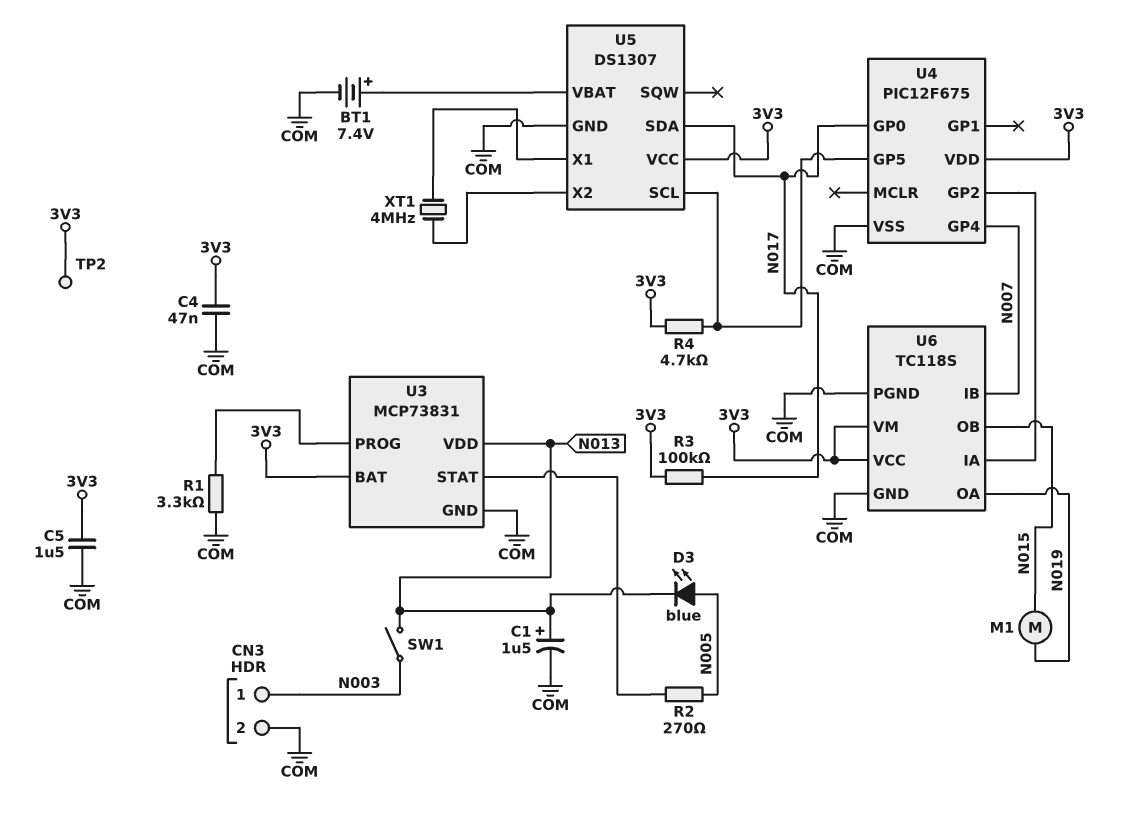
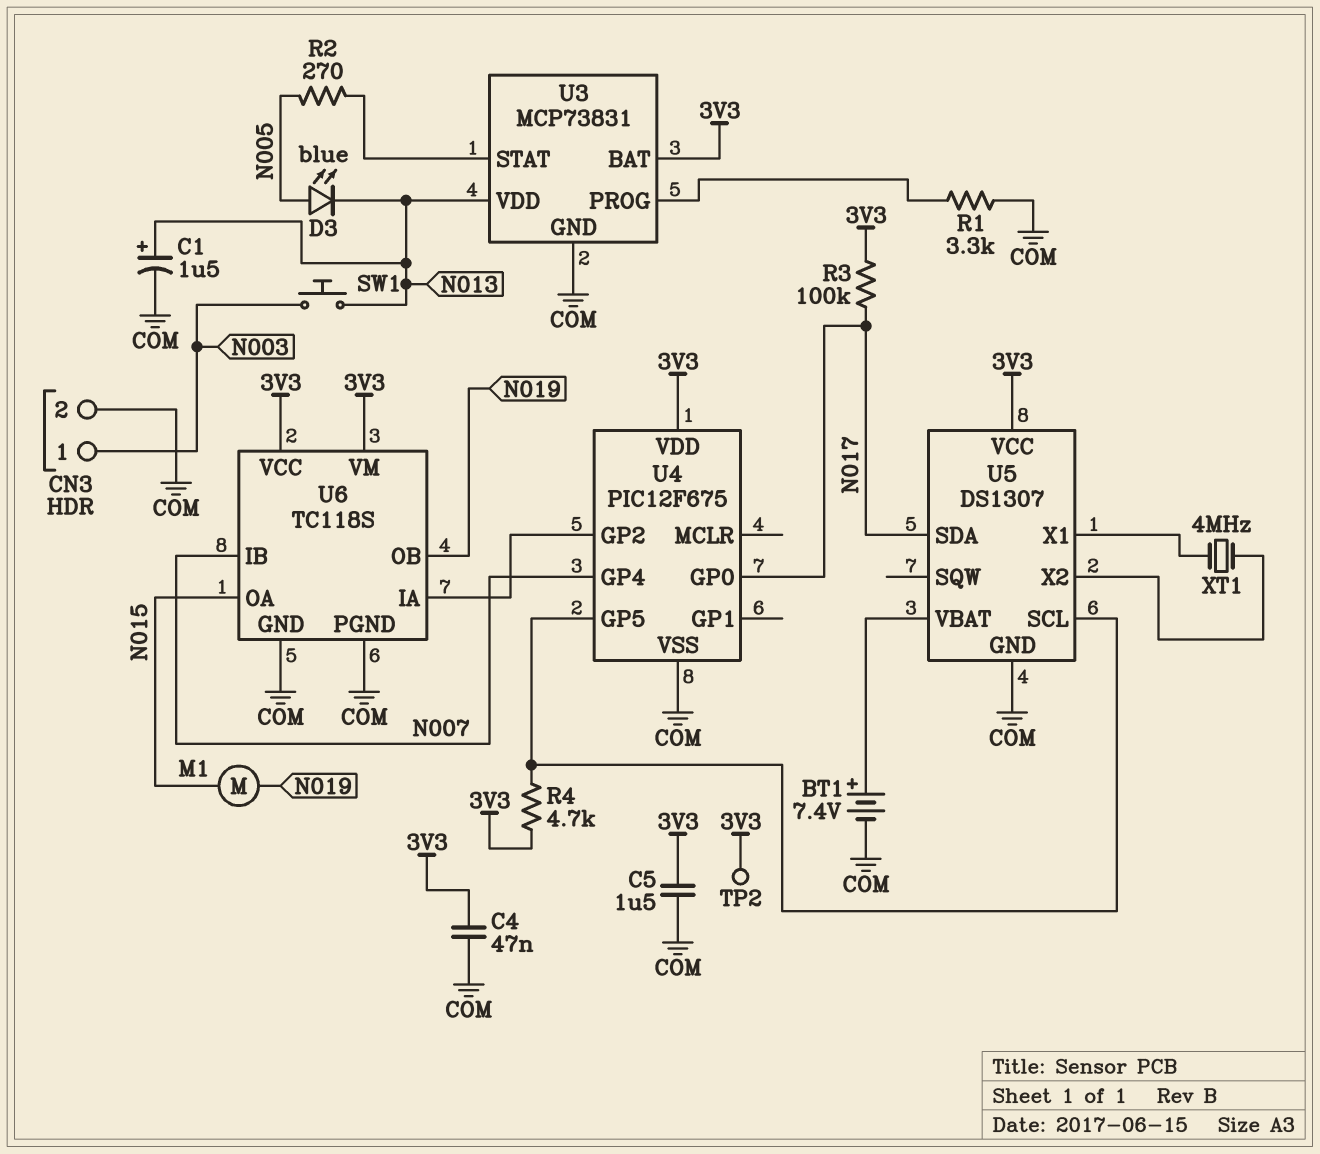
SW1: switch (N003, N013) -> button (N003, N013)
U6 pin OA: N019 -> N015
U6 pin OB: N015 -> N019

